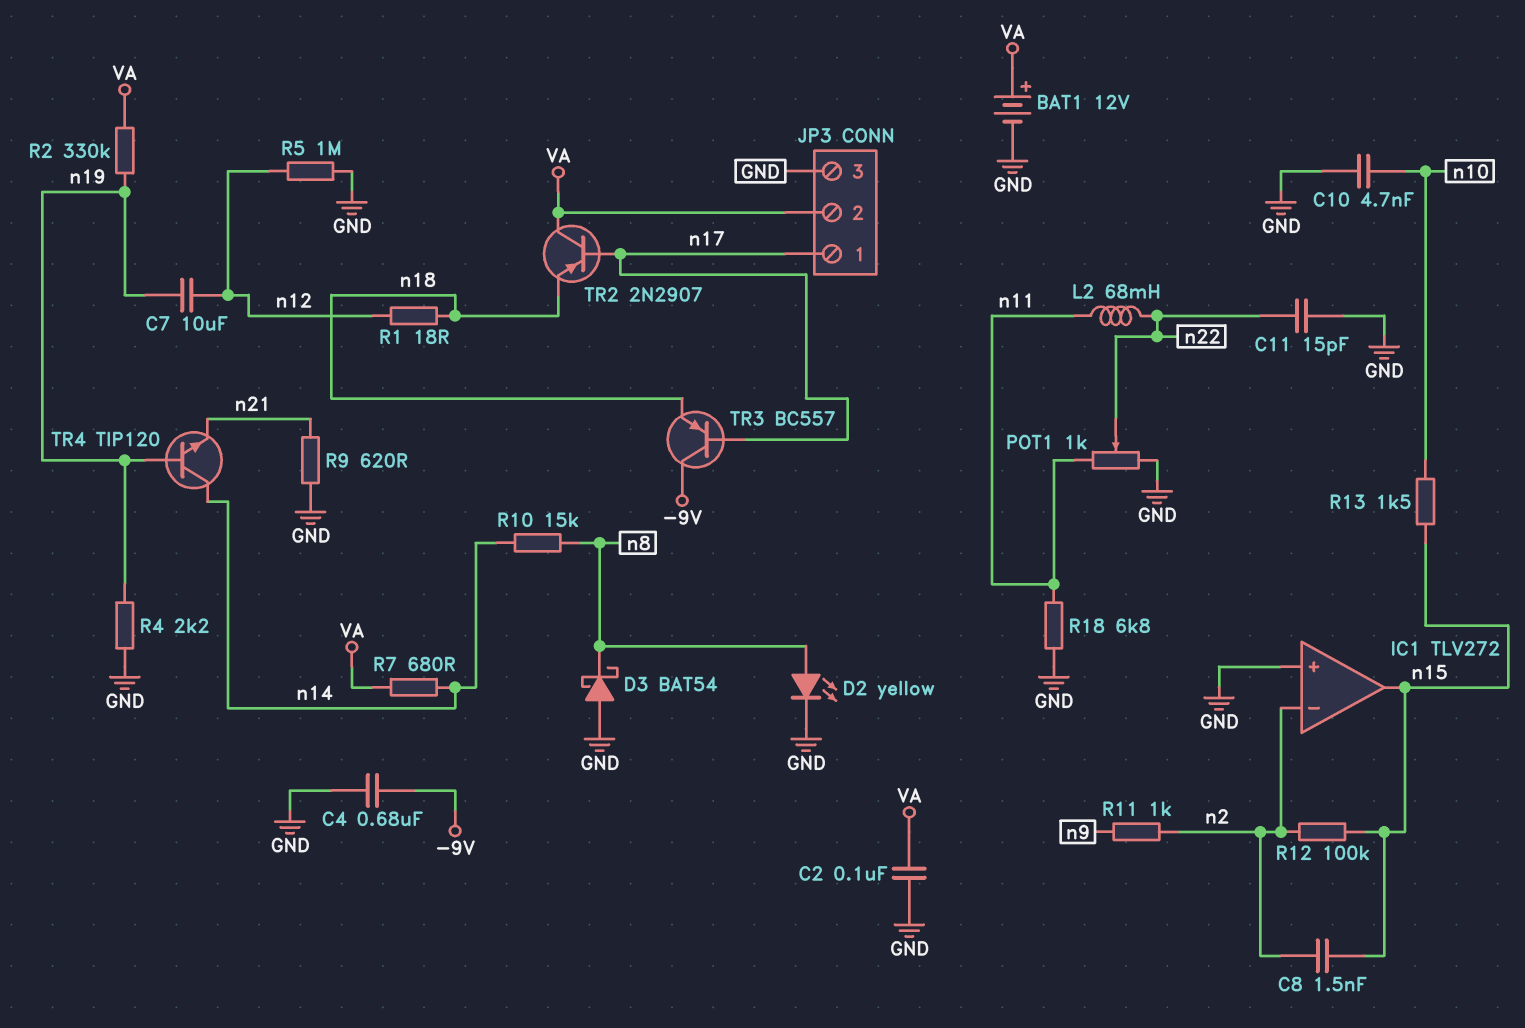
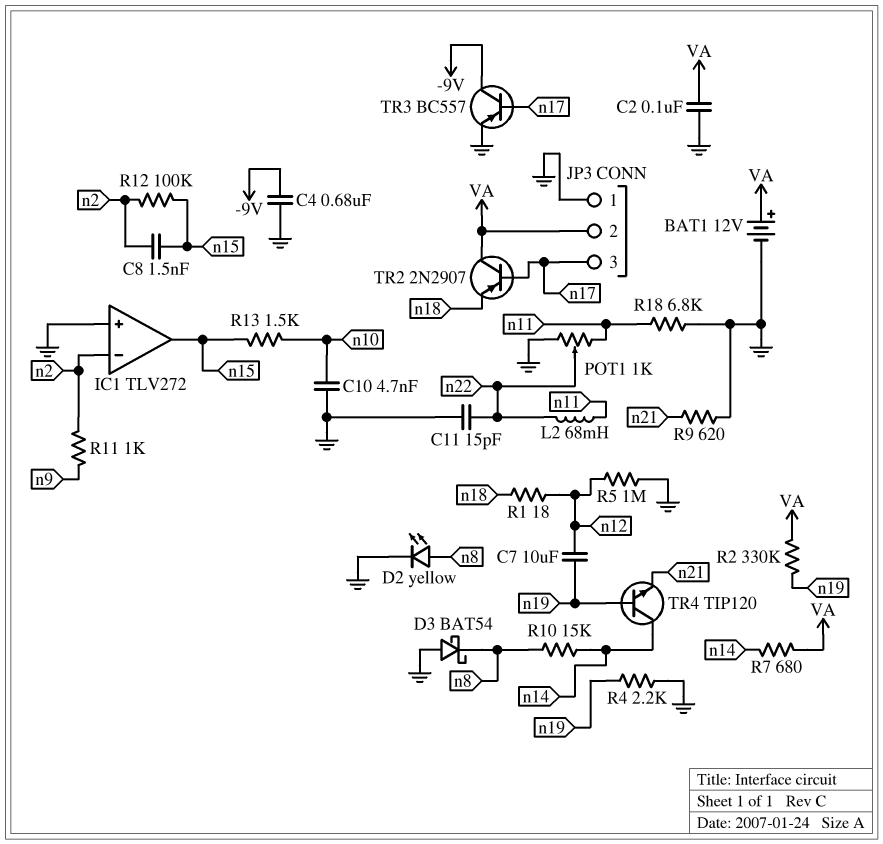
JP3 pin 1: n17 -> GND
JP3 pin 3: GND -> n17
TR3: PNP BC557 (B n17, C -9V, E n18) -> PNP BC557 (B n17, C -9V, E GND)

